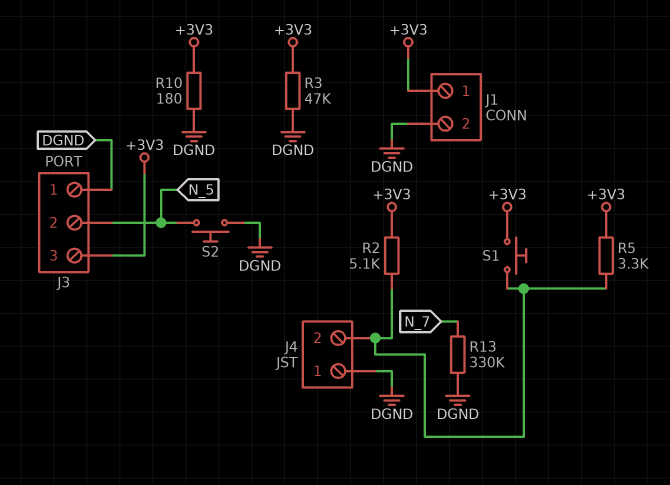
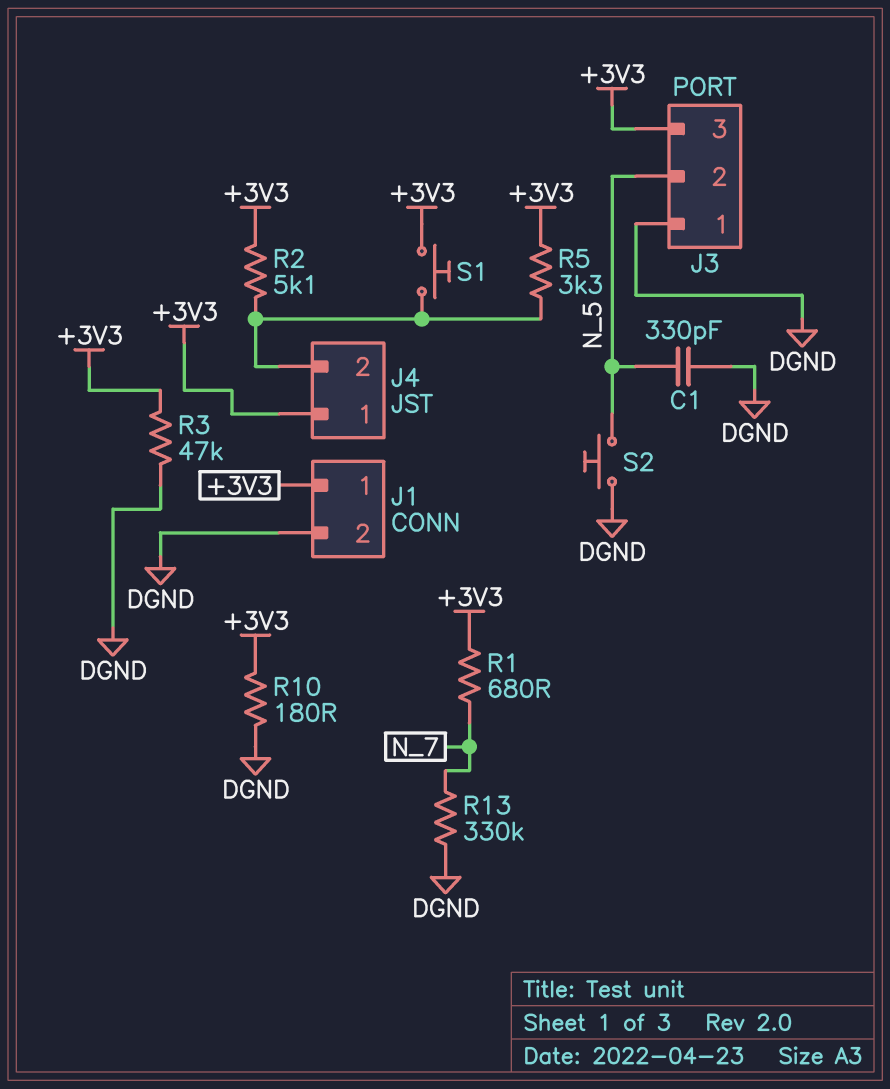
C1: none -> 330pF (DGND, N_5)
J4 pin 1: DGND -> +3V3
R1: none -> 680 (+3V3, N_7)

